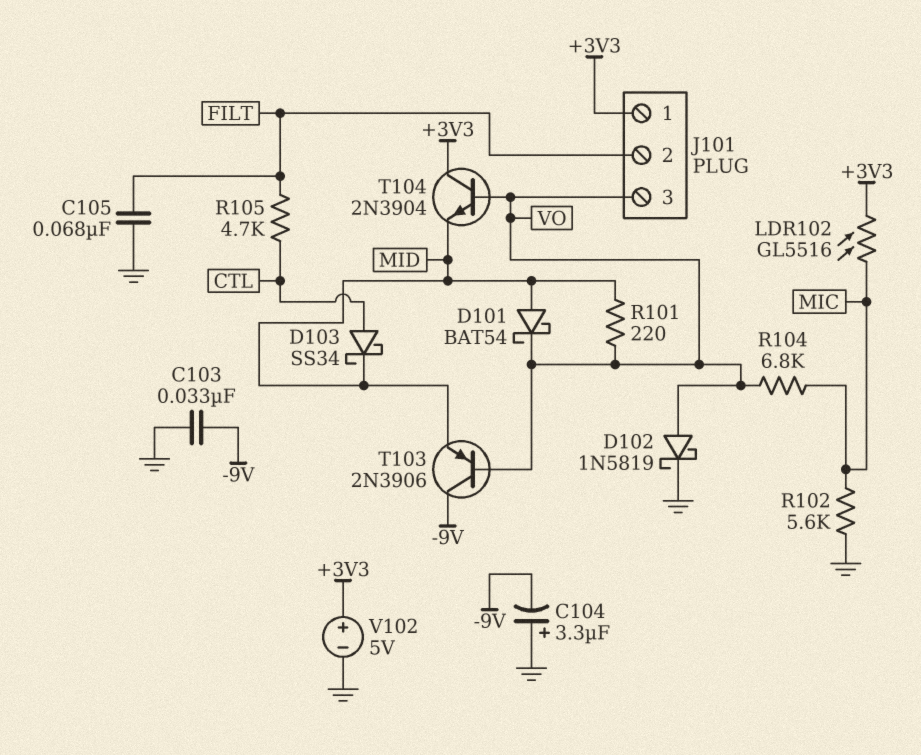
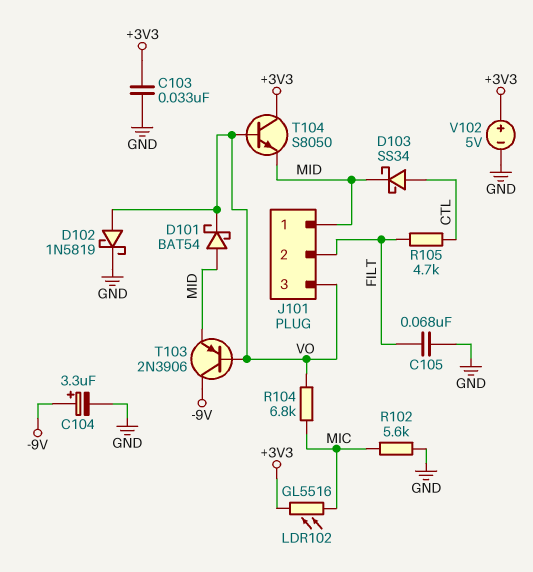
C103: 33nF (-9V, GND) -> 33nF (+3V3, GND)
C104: 3.3uF (plus GND, minus -9V) -> 3.3uF (plus -9V, minus GND)
J101 pin 1: +3V3 -> MID
R101: 220 (MID, VO) -> none
T104: NPN 2N3904 (B VO, C +3V3, E MID) -> NPN S8050 (B VO, C +3V3, E MID)

